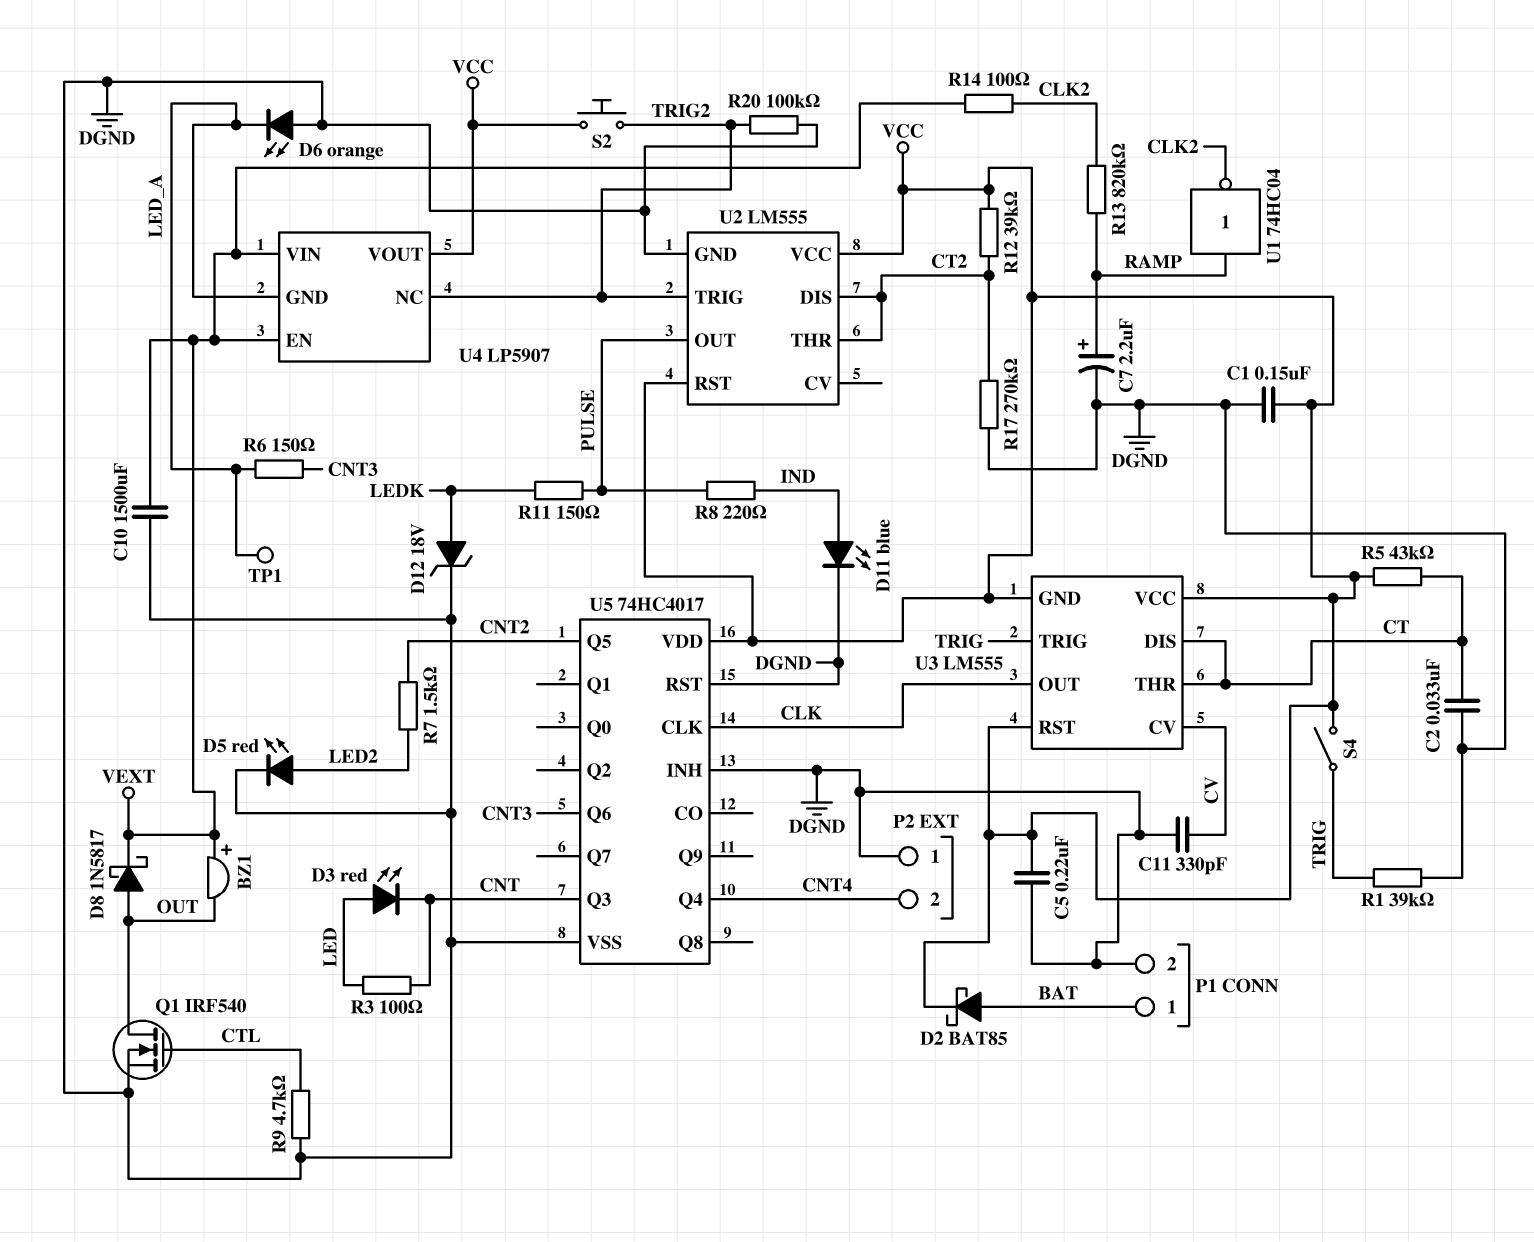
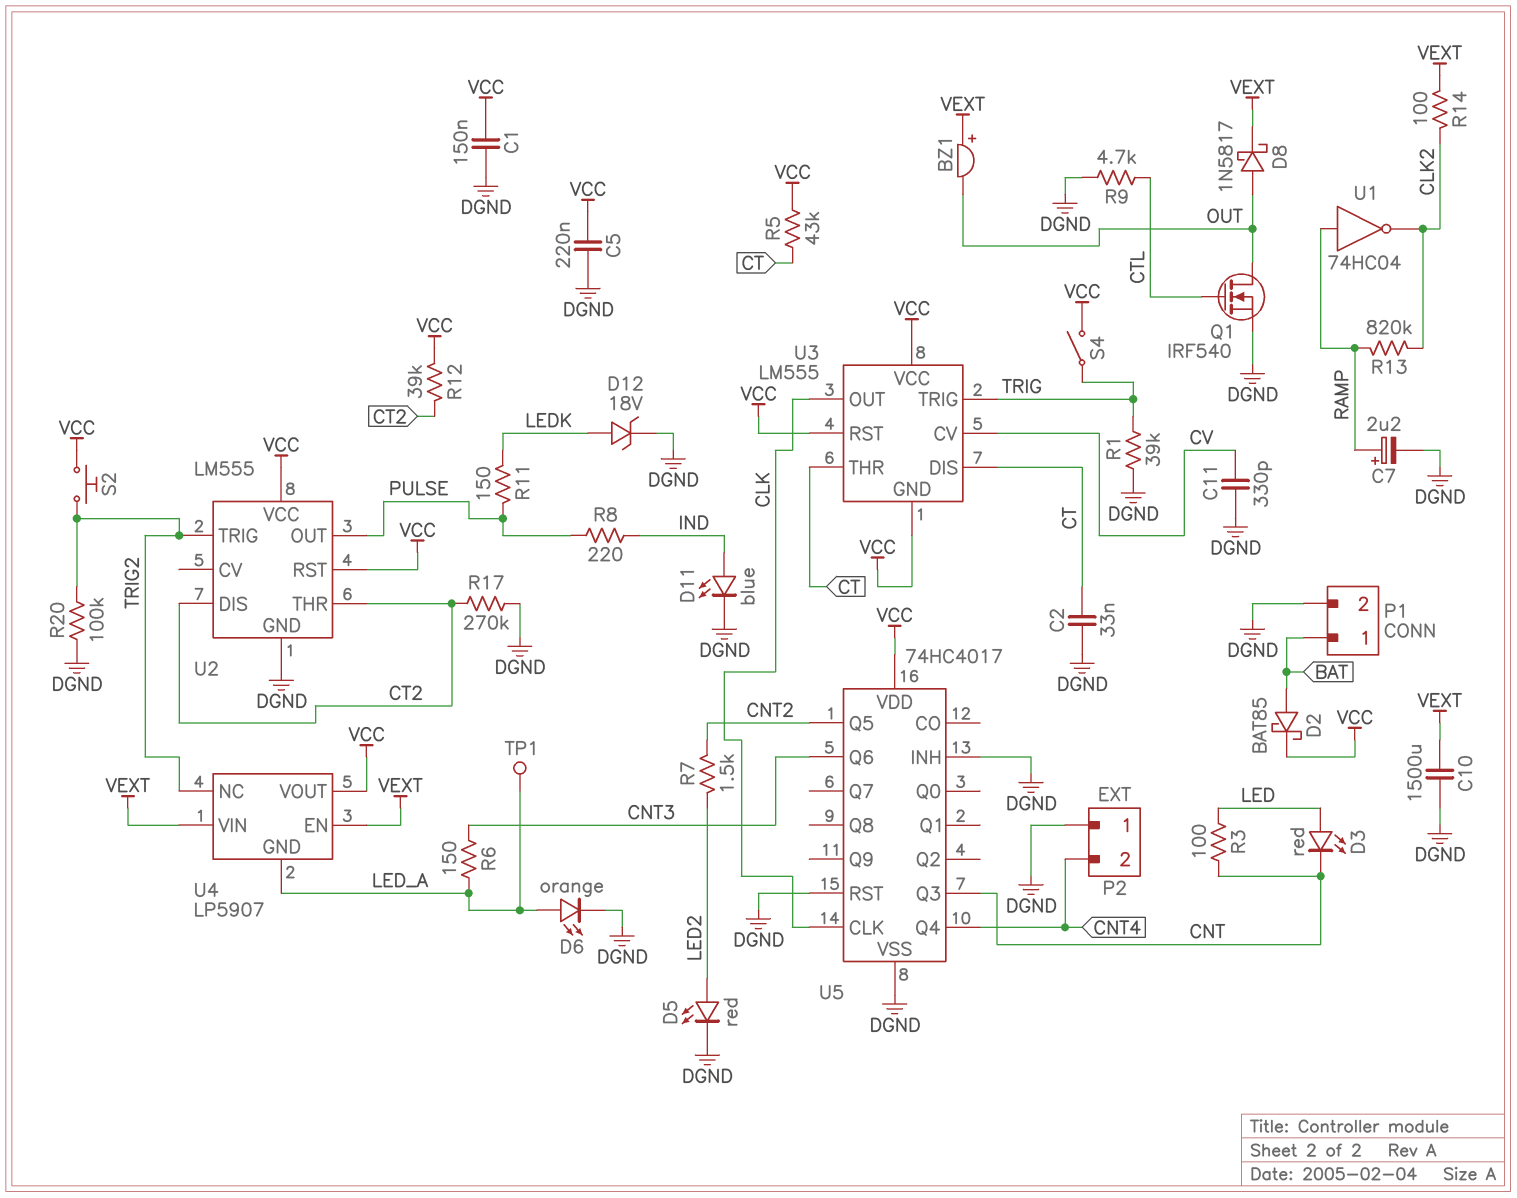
D6: LED orange (A DGND, K LED_A) -> LED orange (A LED_A, K DGND)

